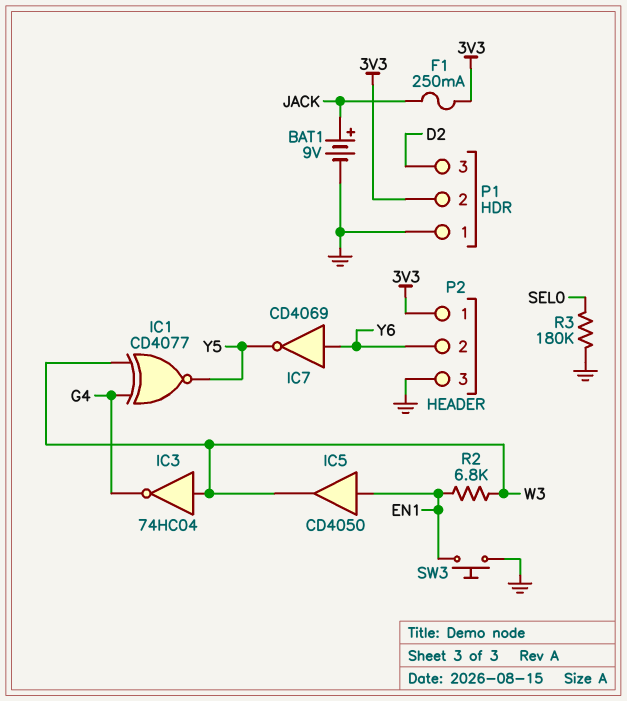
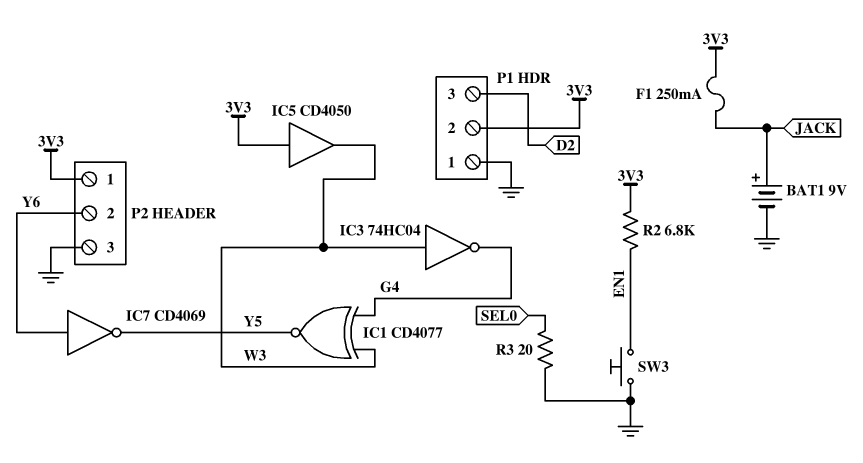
IC5: buffer CD4050 (in EN1, out W3) -> buffer CD4050 (in 3V3, out W3)
R2: 6.8k (EN1, W3) -> 6.8k (3V3, EN1)
R3: 180k (GND, SEL0) -> 20 (GND, SEL0)

